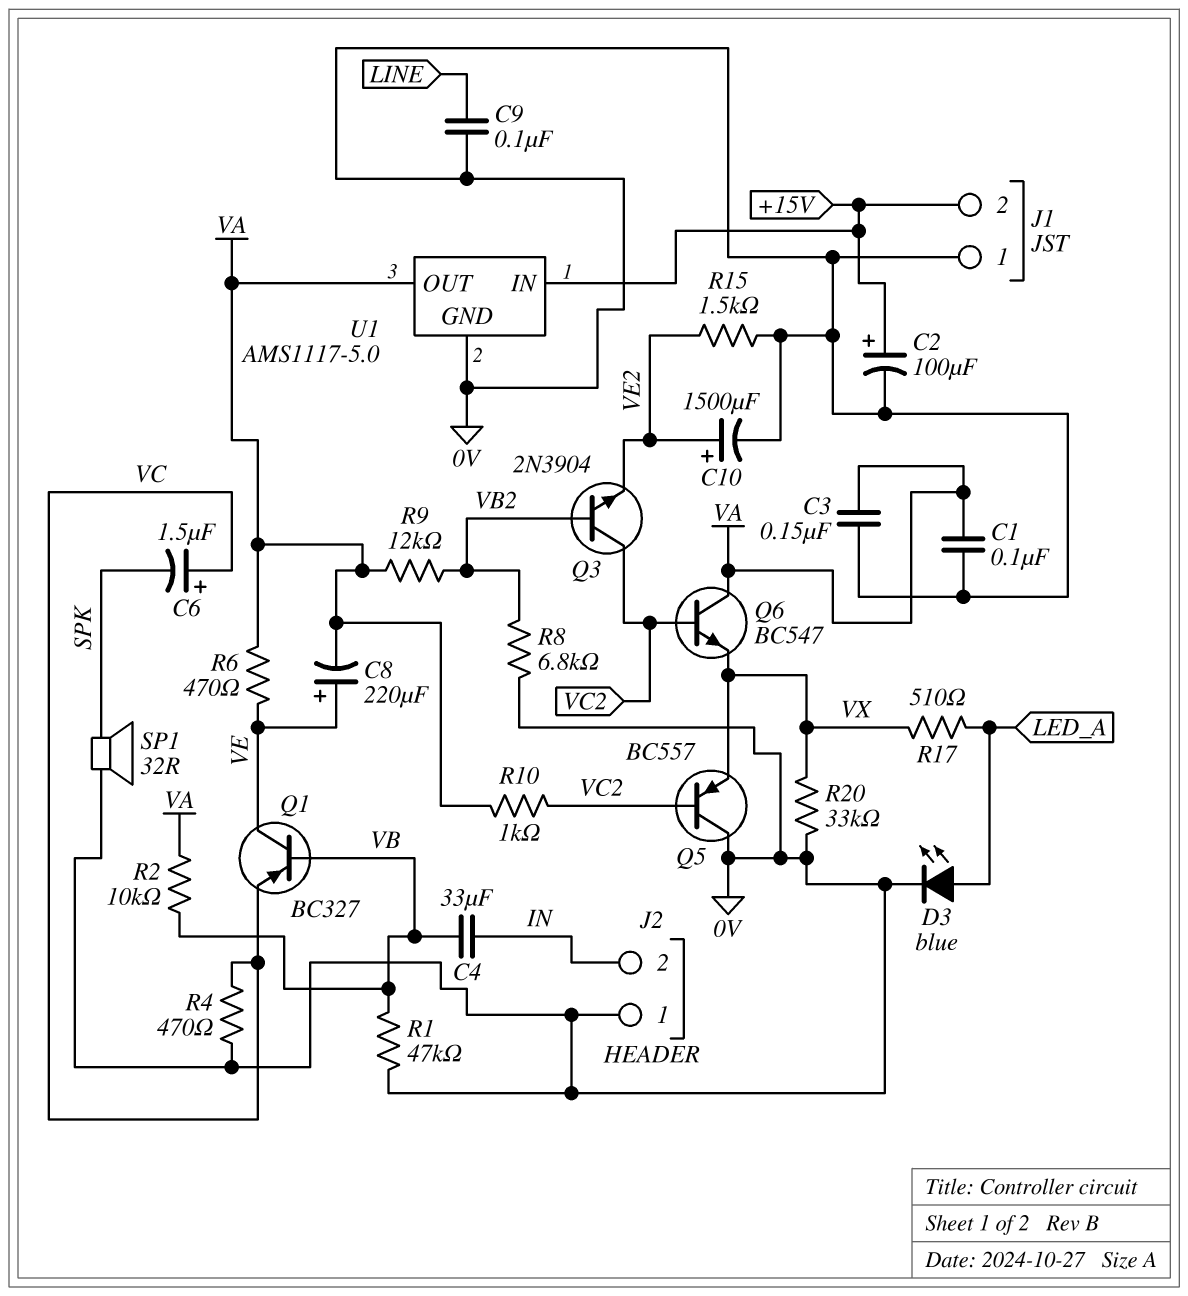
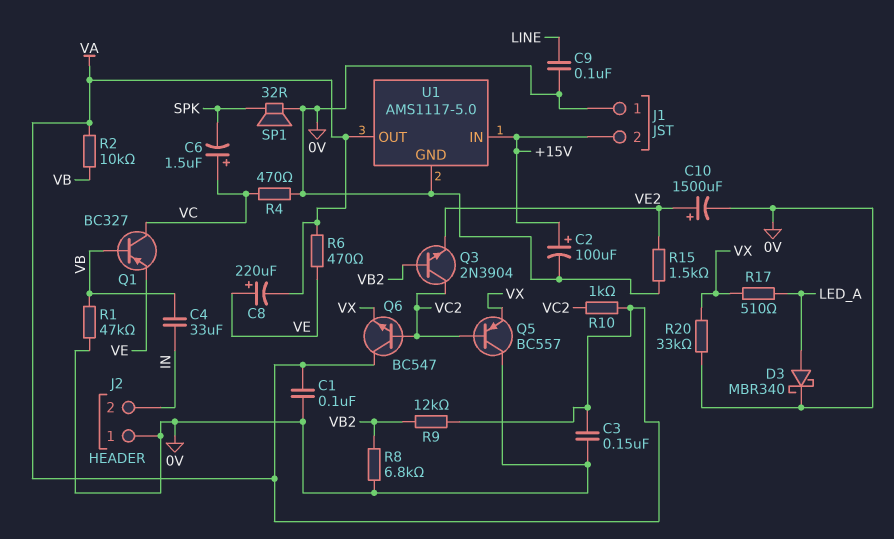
D3: LED blue (A LED_A, K 0V) -> schottky MBR340 (A LED_A, K 0V)
Q1: PNP BC327 (B VB, C VE, E VC) -> PNP BC327 (B VB, C VC, E VE)

